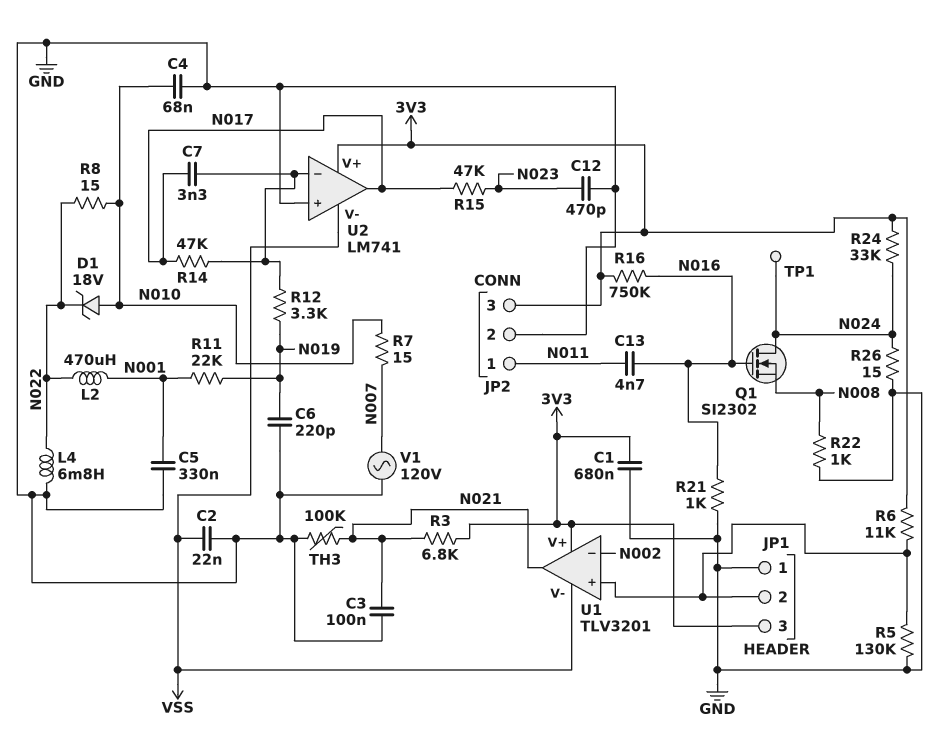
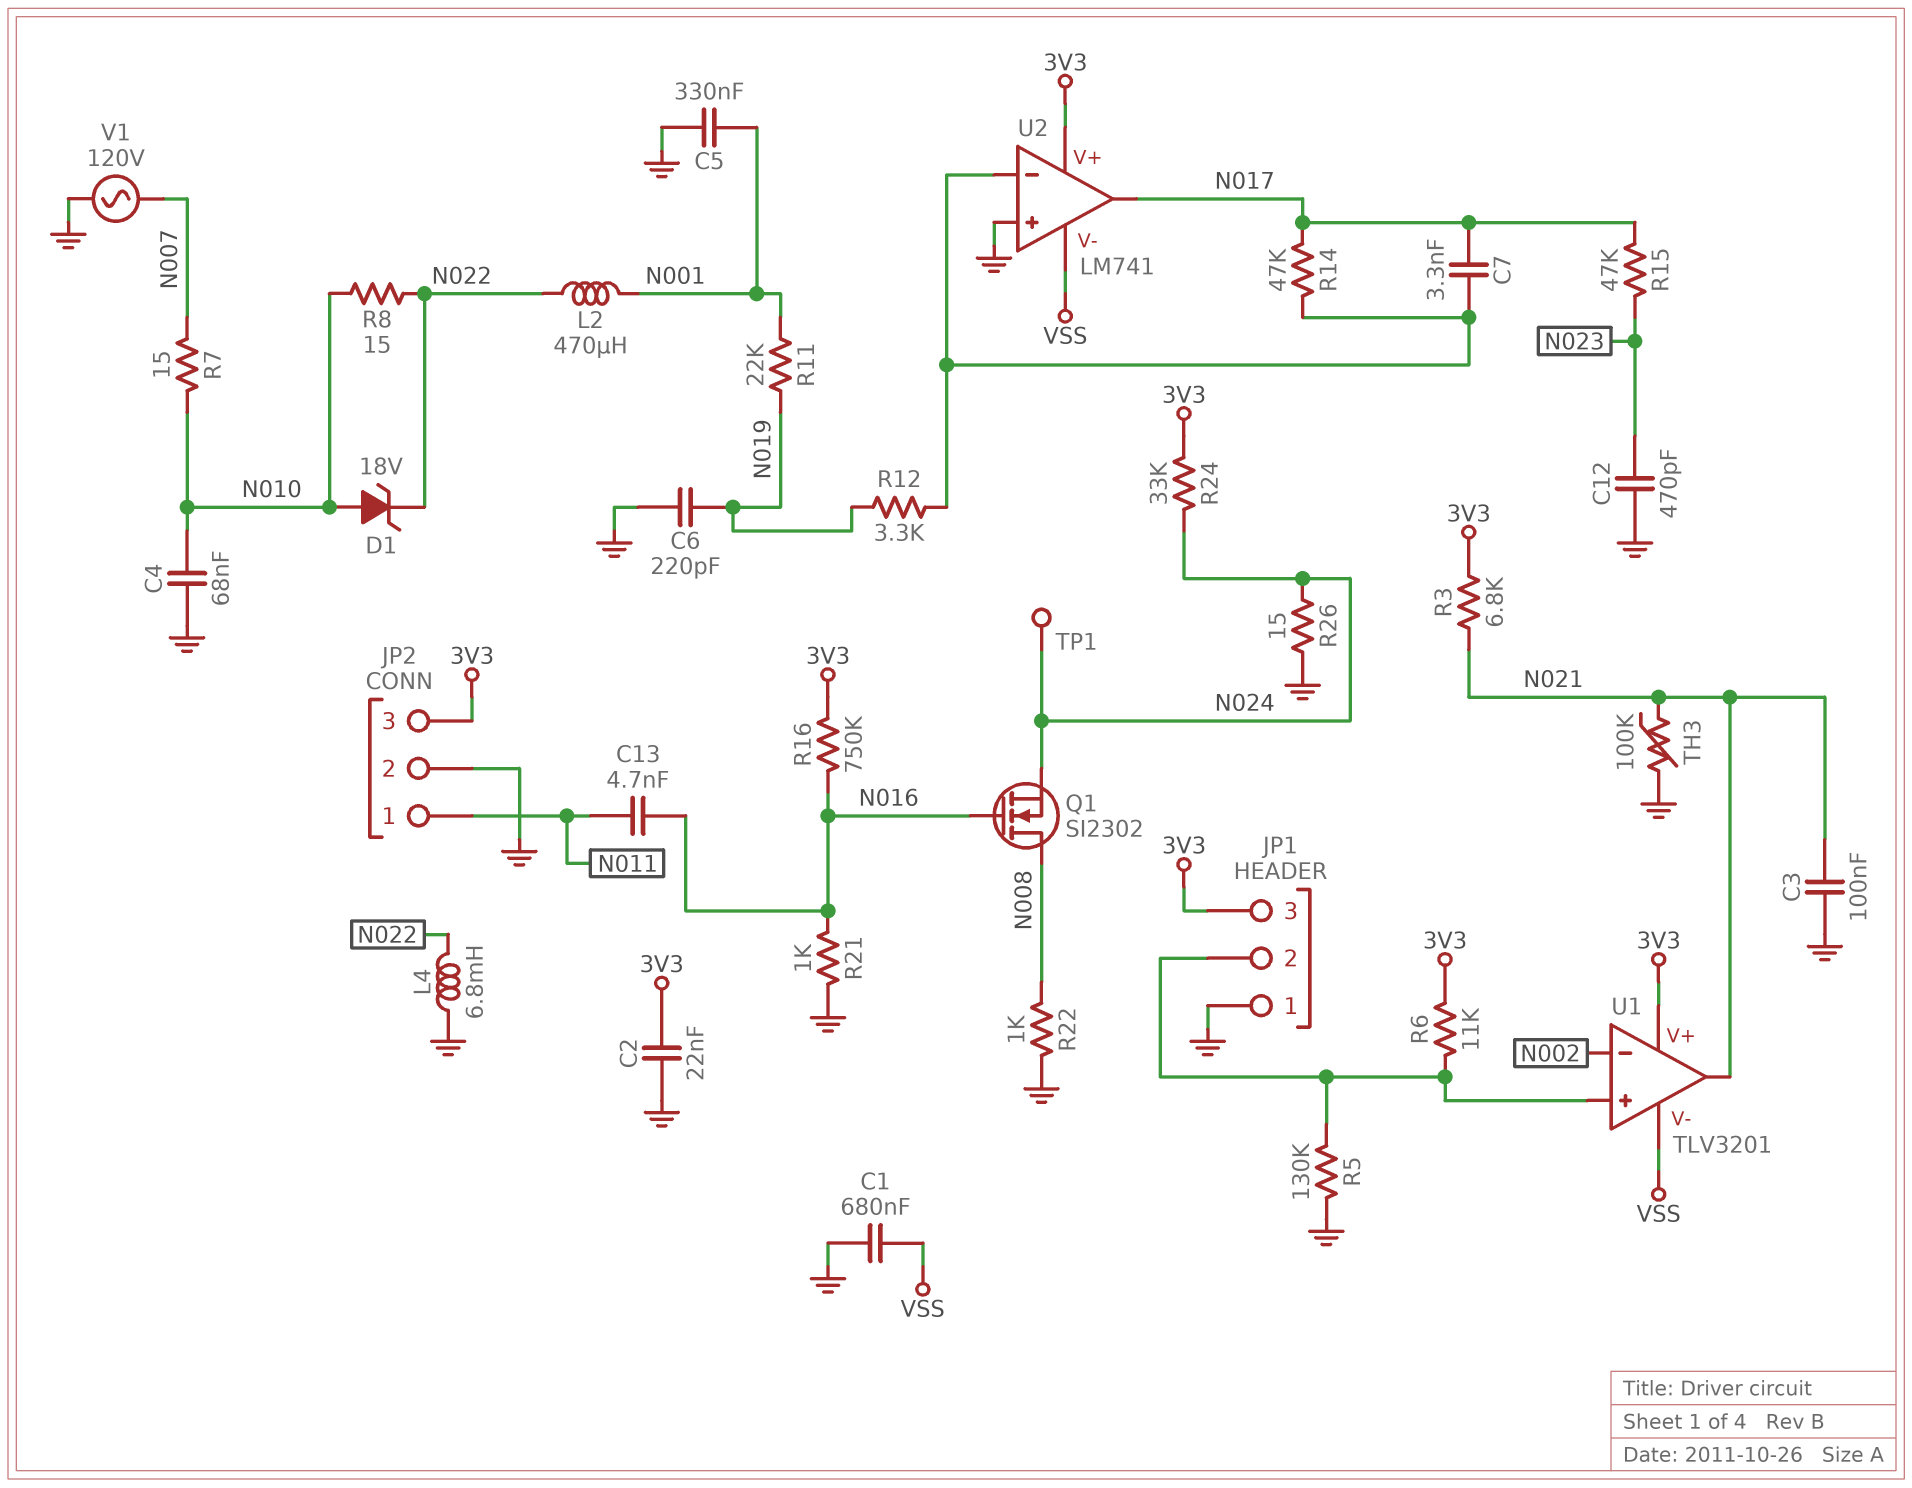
C1: 680nF (3V3, GND) -> 680nF (GND, VSS)
C2: 22nF (GND, VSS) -> 22nF (3V3, GND)
Q1: NMOS SI2302 (G N016, D N024, S N008) -> NMOS SI2302 (G N016, D N008, S N024)

